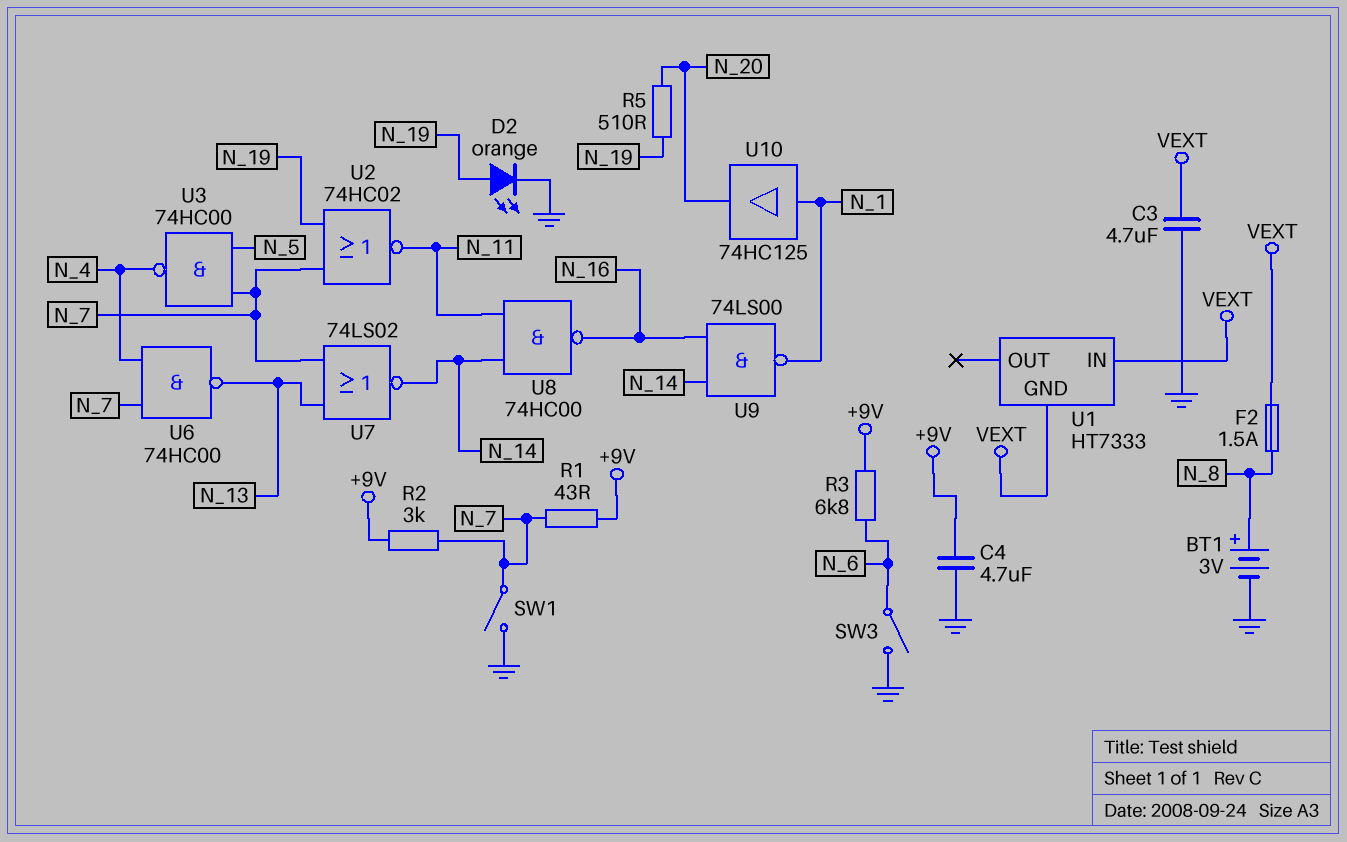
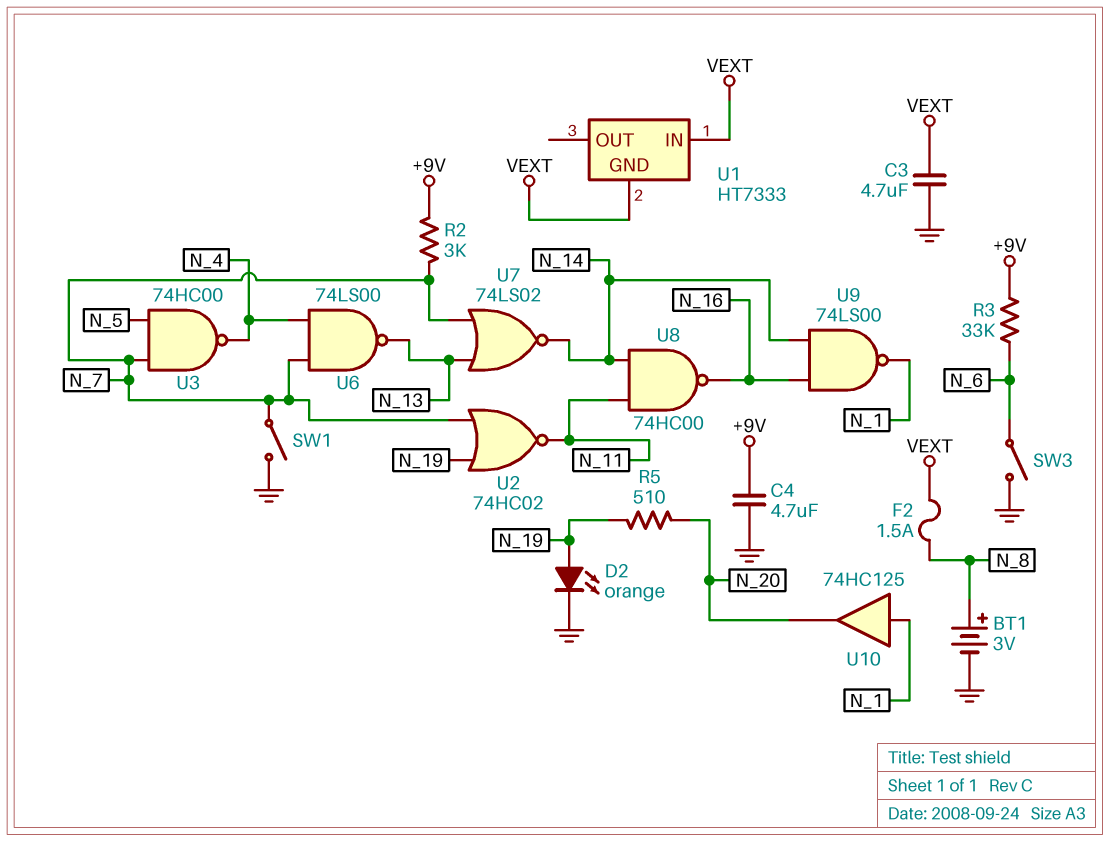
R1: 43 (+9V, N_7) -> none
R3: 6.8k (+9V, N_6) -> 33k (+9V, N_6)
U6: NAND 74HC00 (in N_4, in N_7, out N_13) -> NAND 74LS00 (in N_4, in N_7, out N_13)

